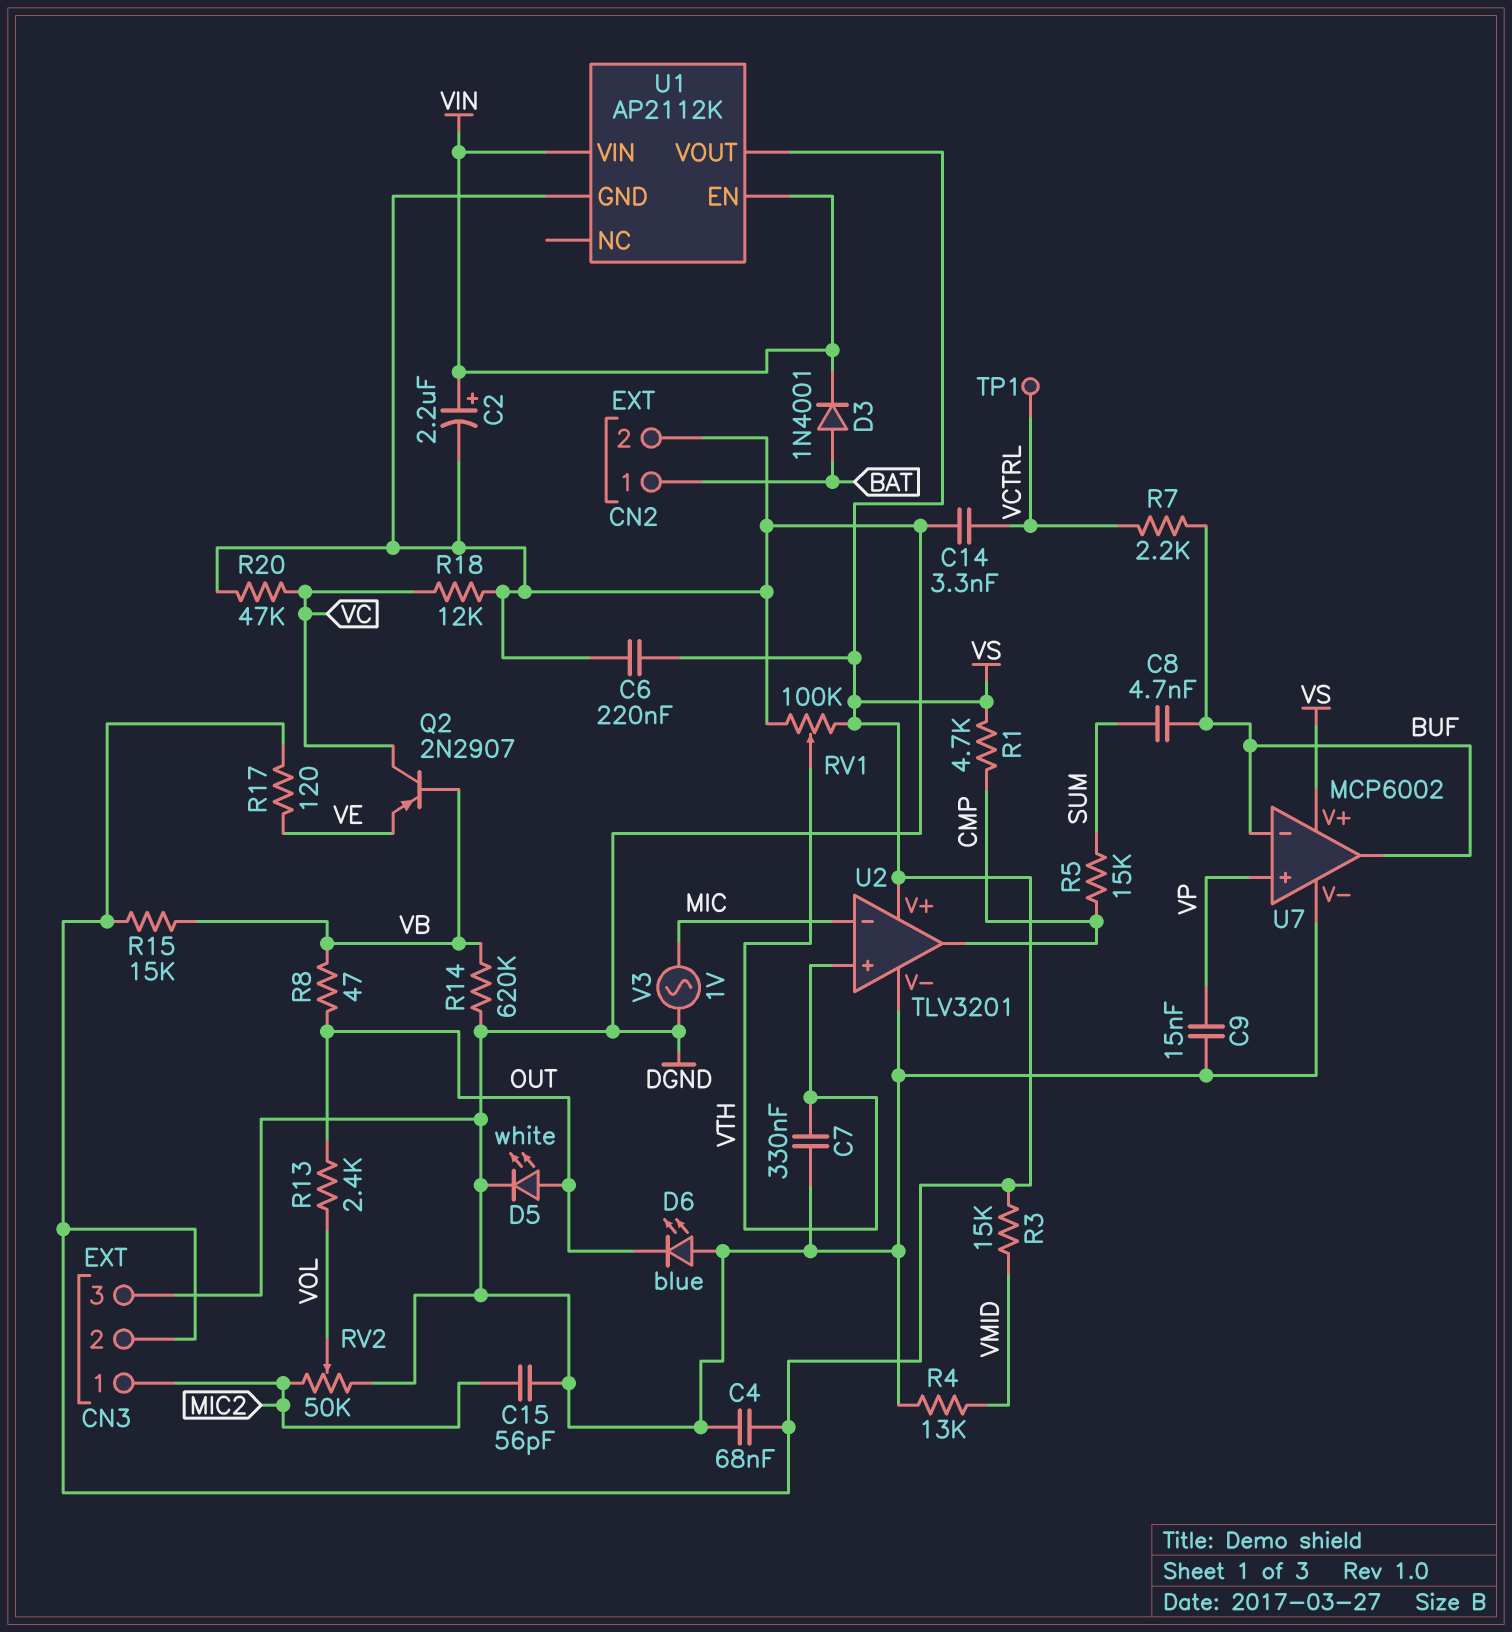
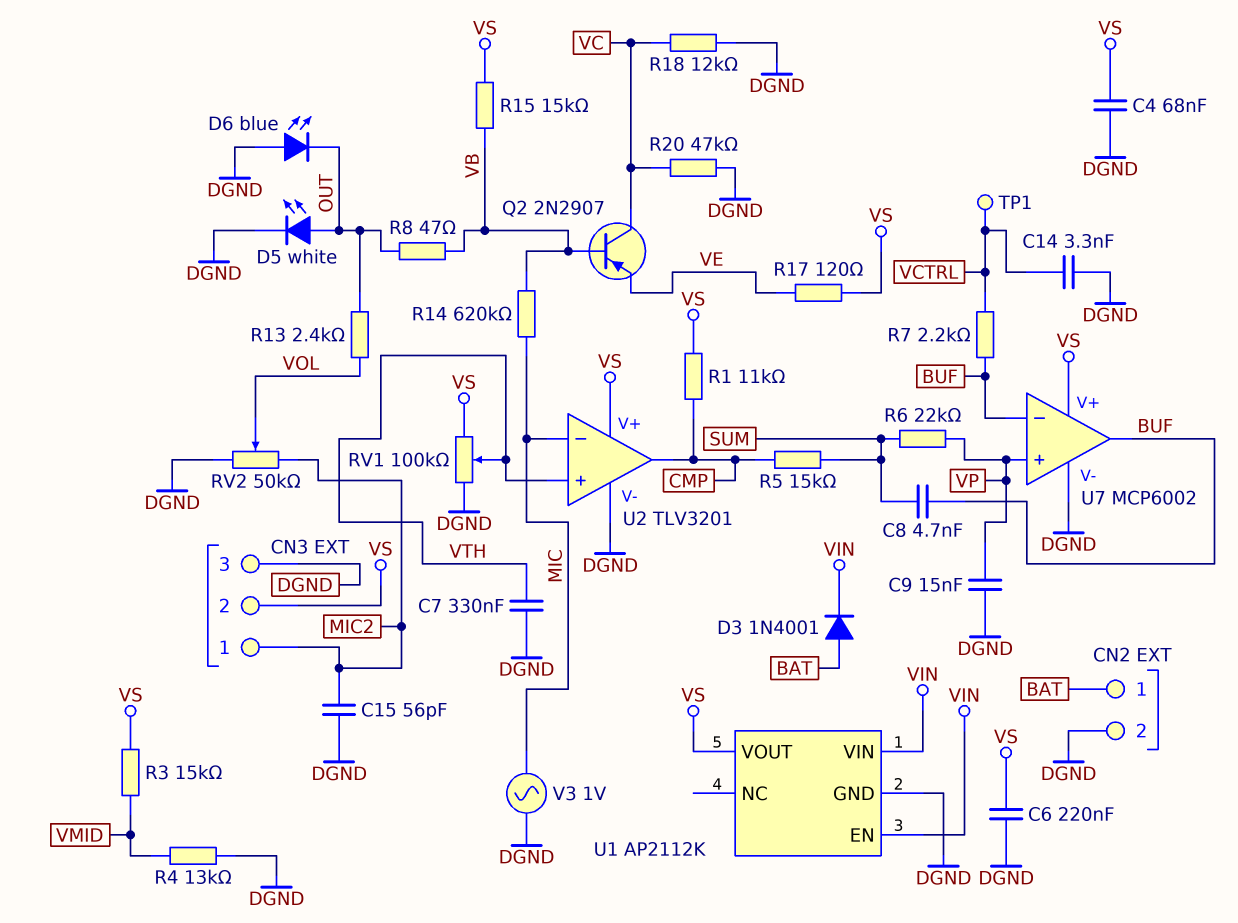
C2: 2.2uF (plus VIN, minus DGND) -> none
R1: 4.7k (CMP, VS) -> 11k (CMP, VS)
R6: none -> 22k (SUM, VP)
R14: 620k (DGND, VB) -> 620k (MIC, VB)

